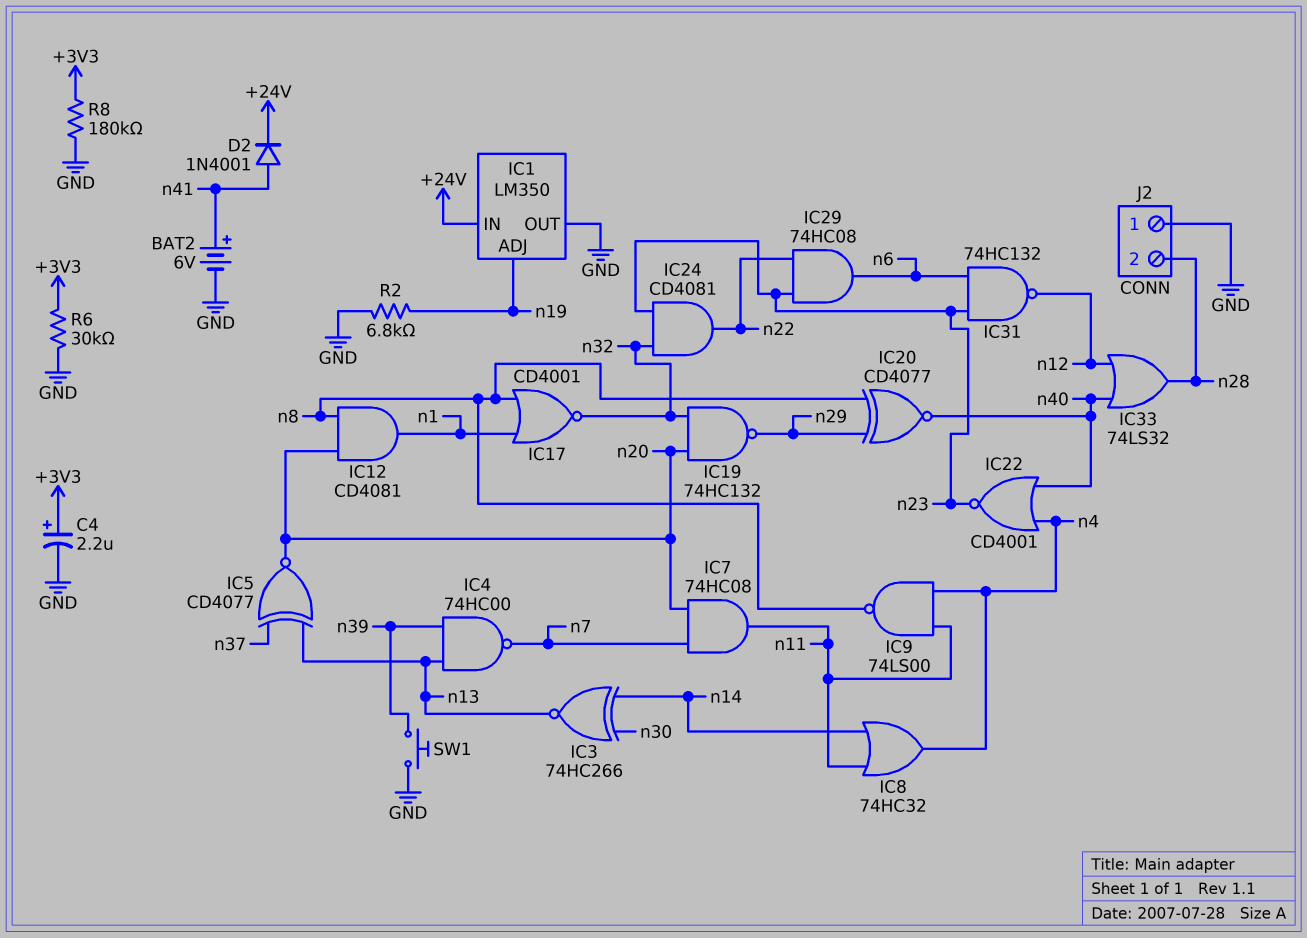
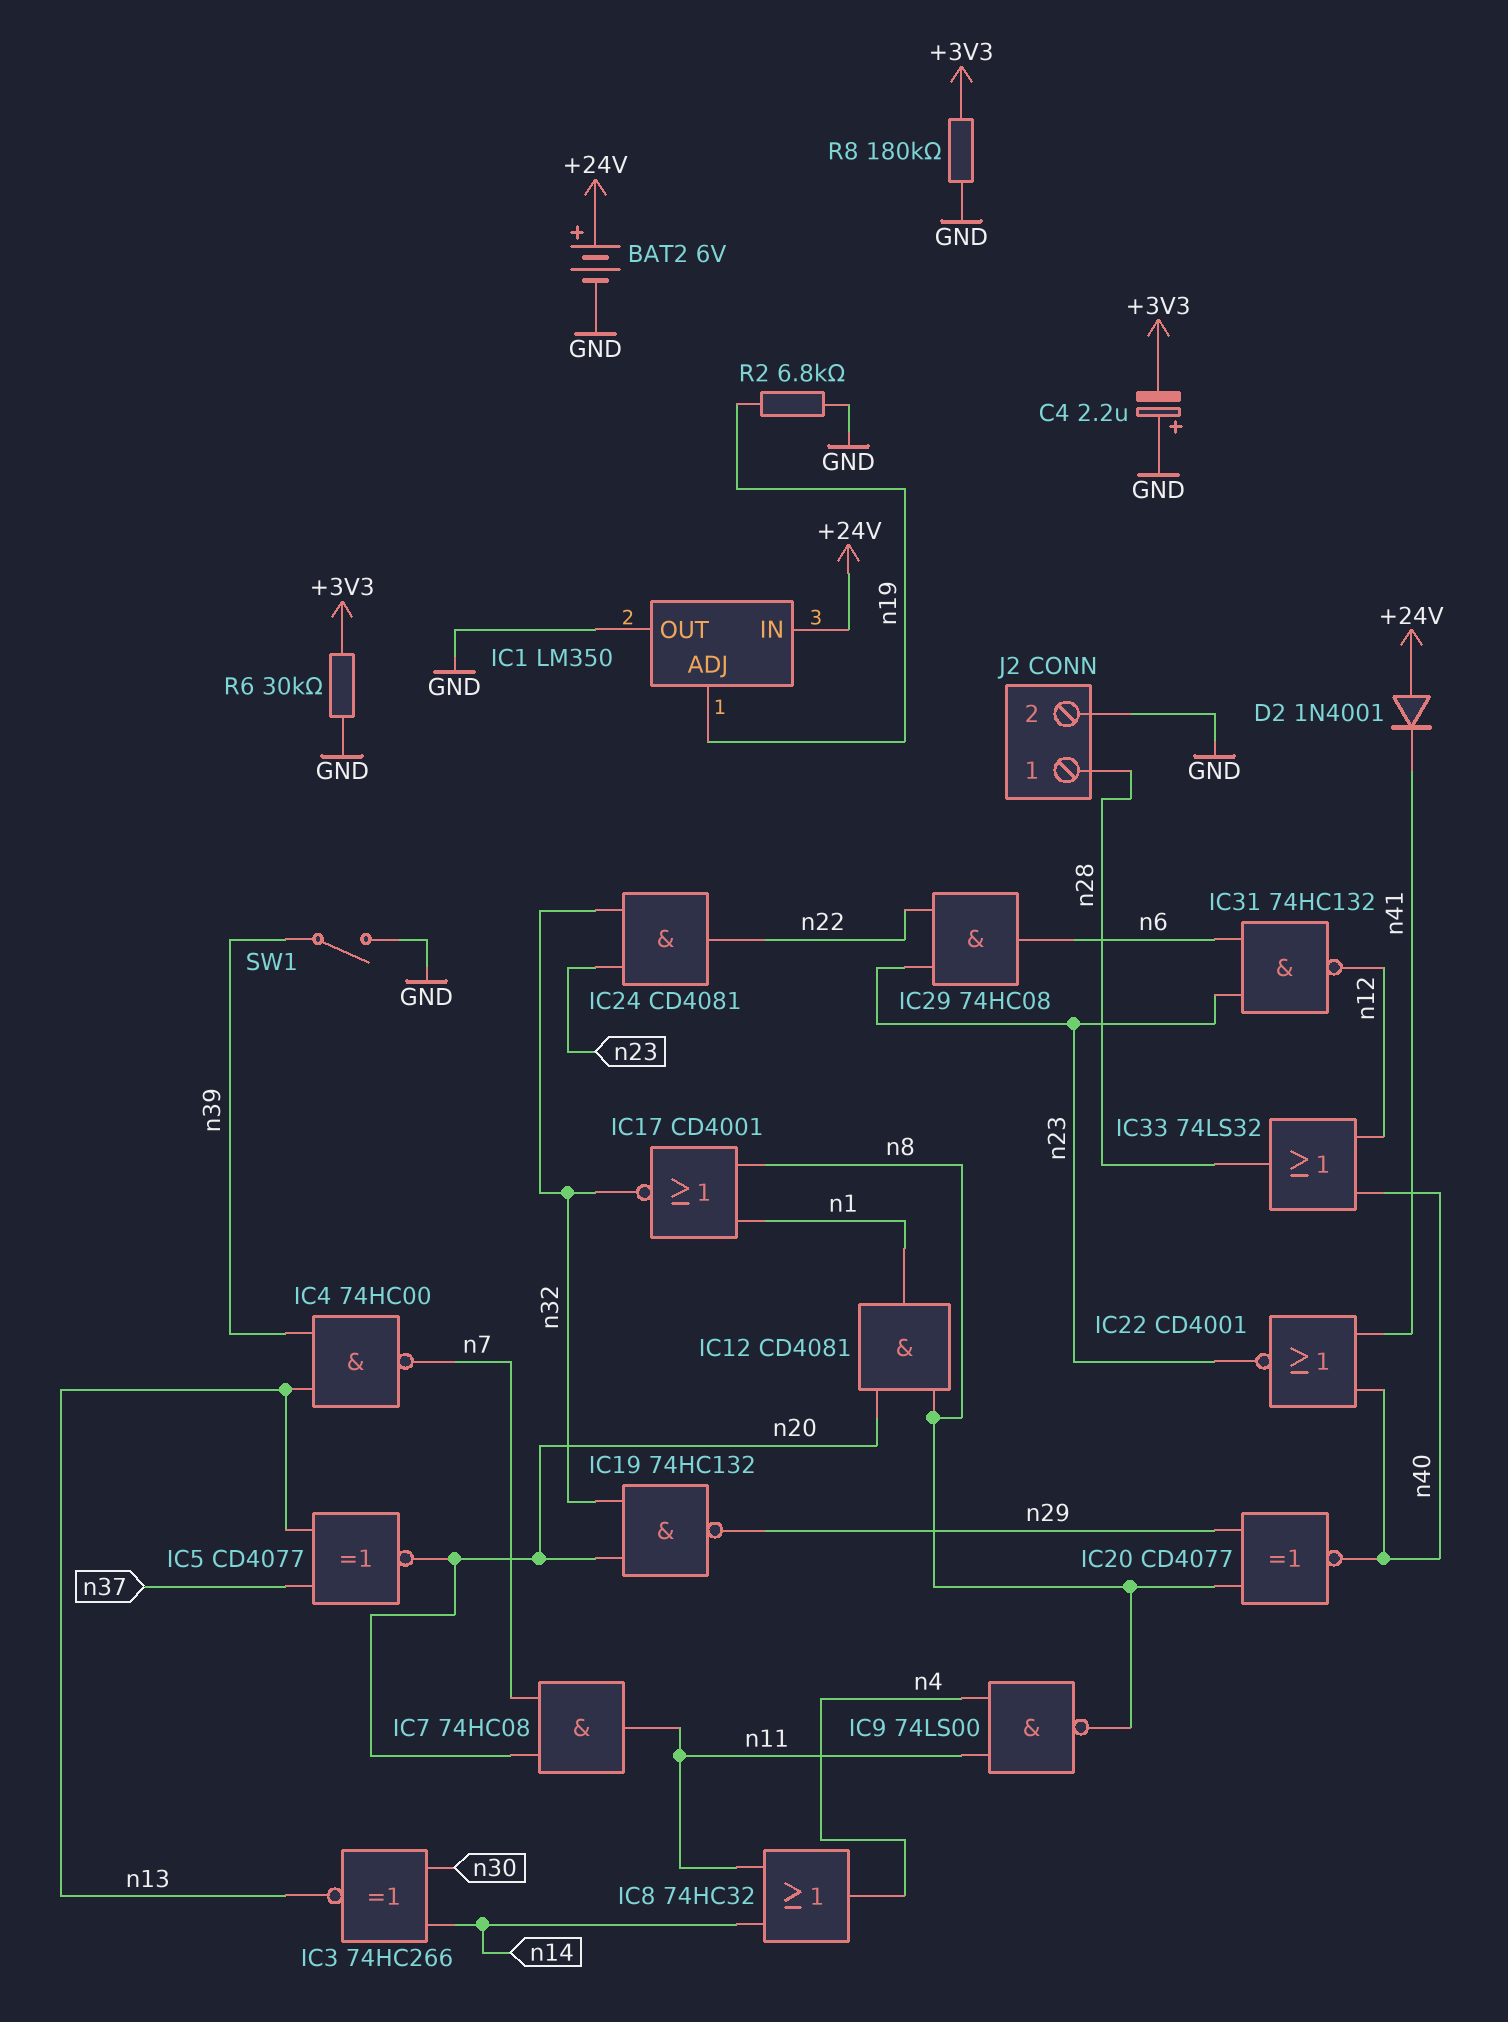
BAT2: 6V (plus n41, minus GND) -> 6V (plus +24V, minus GND)
C4: 2.2uF (plus +3V3, minus GND) -> 2.2uF (plus GND, minus +3V3)
D2: diode 1N4001 (A n41, K +24V) -> diode 1N4001 (A +24V, K n41)
IC22: NOR CD4001 (in n4, in n40, out n23) -> NOR CD4001 (in n40, in n41, out n23)
J2 pin 1: GND -> n28
J2 pin 2: n28 -> GND
SW1: button (GND, n39) -> switch (GND, n39)

